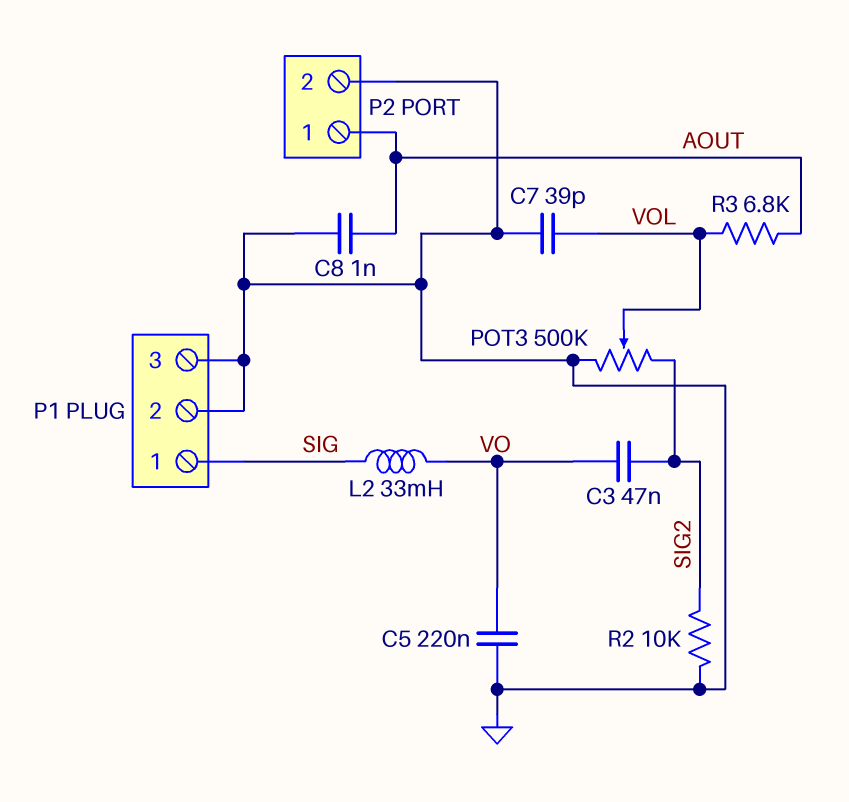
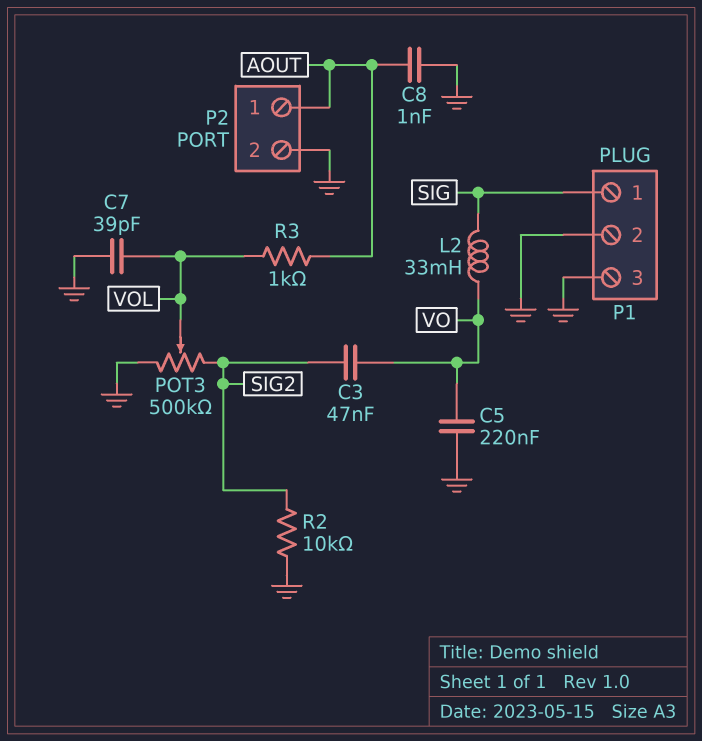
R3: 6.8k (AOUT, VOL) -> 1k (AOUT, VOL)

